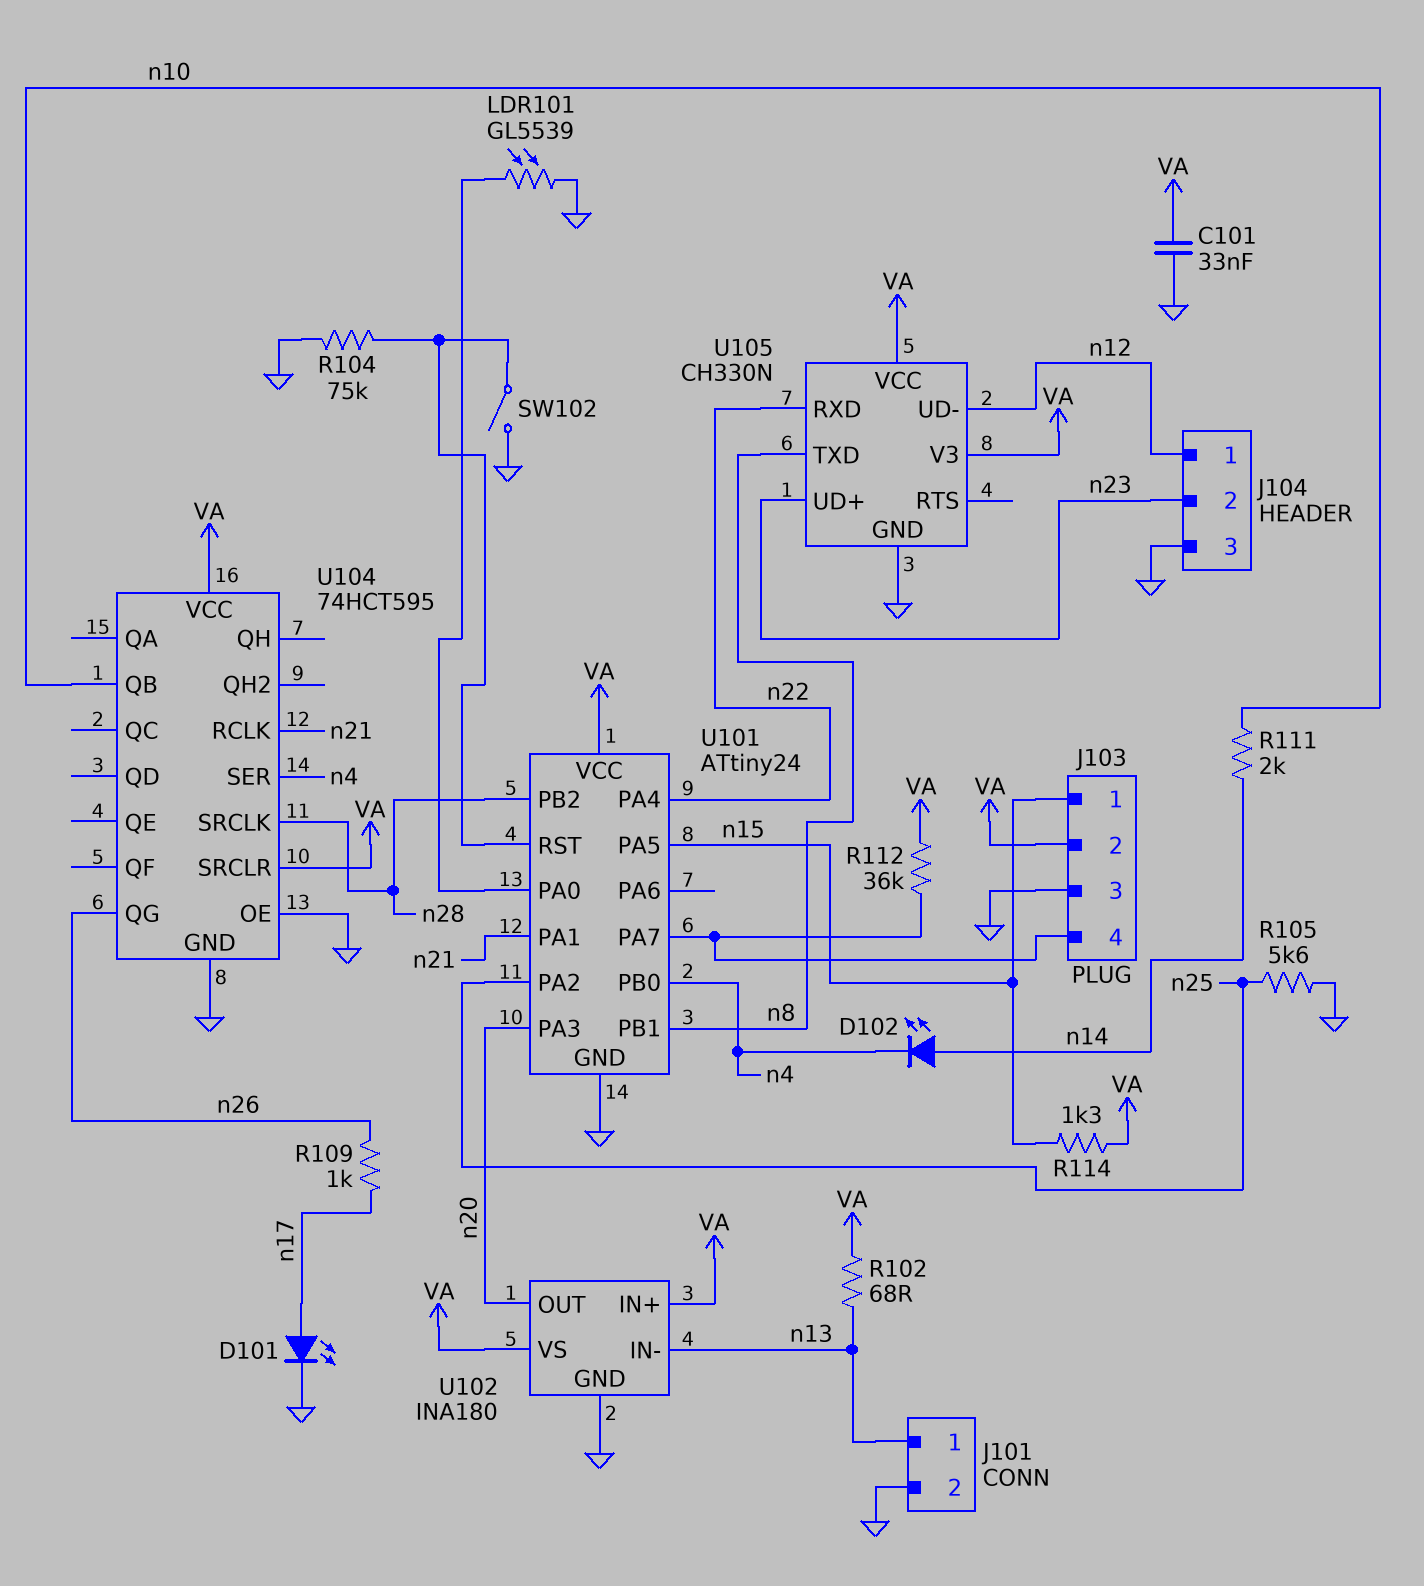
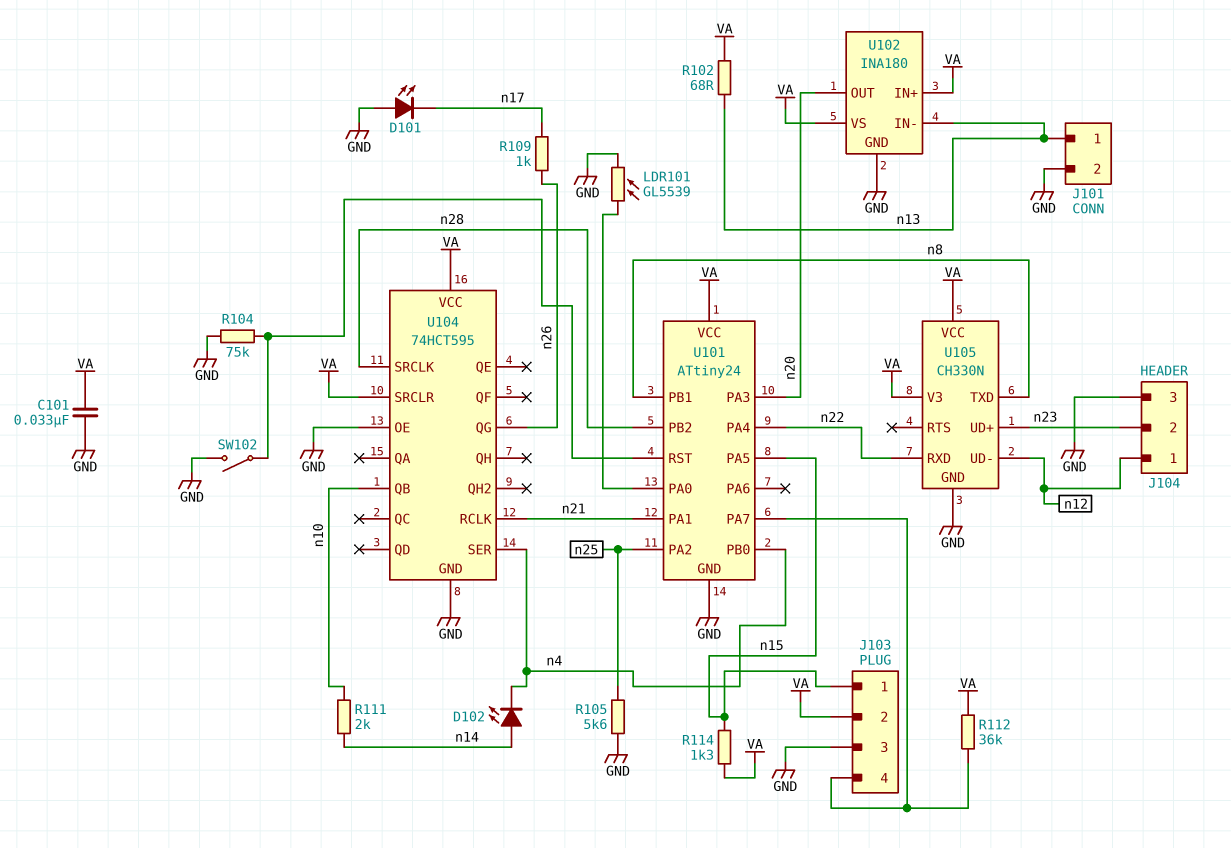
D101: LED (A n17, K GND) -> LED (A GND, K n17)

